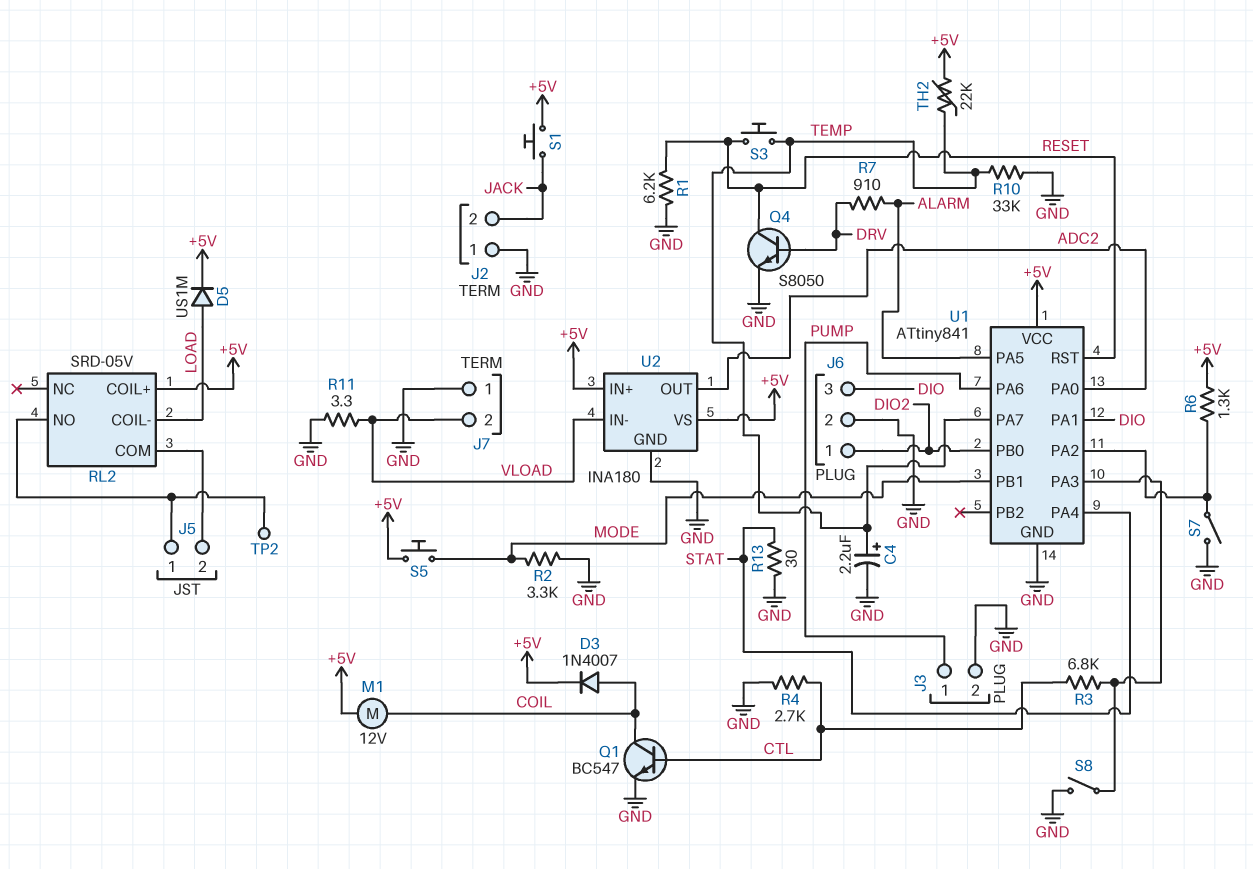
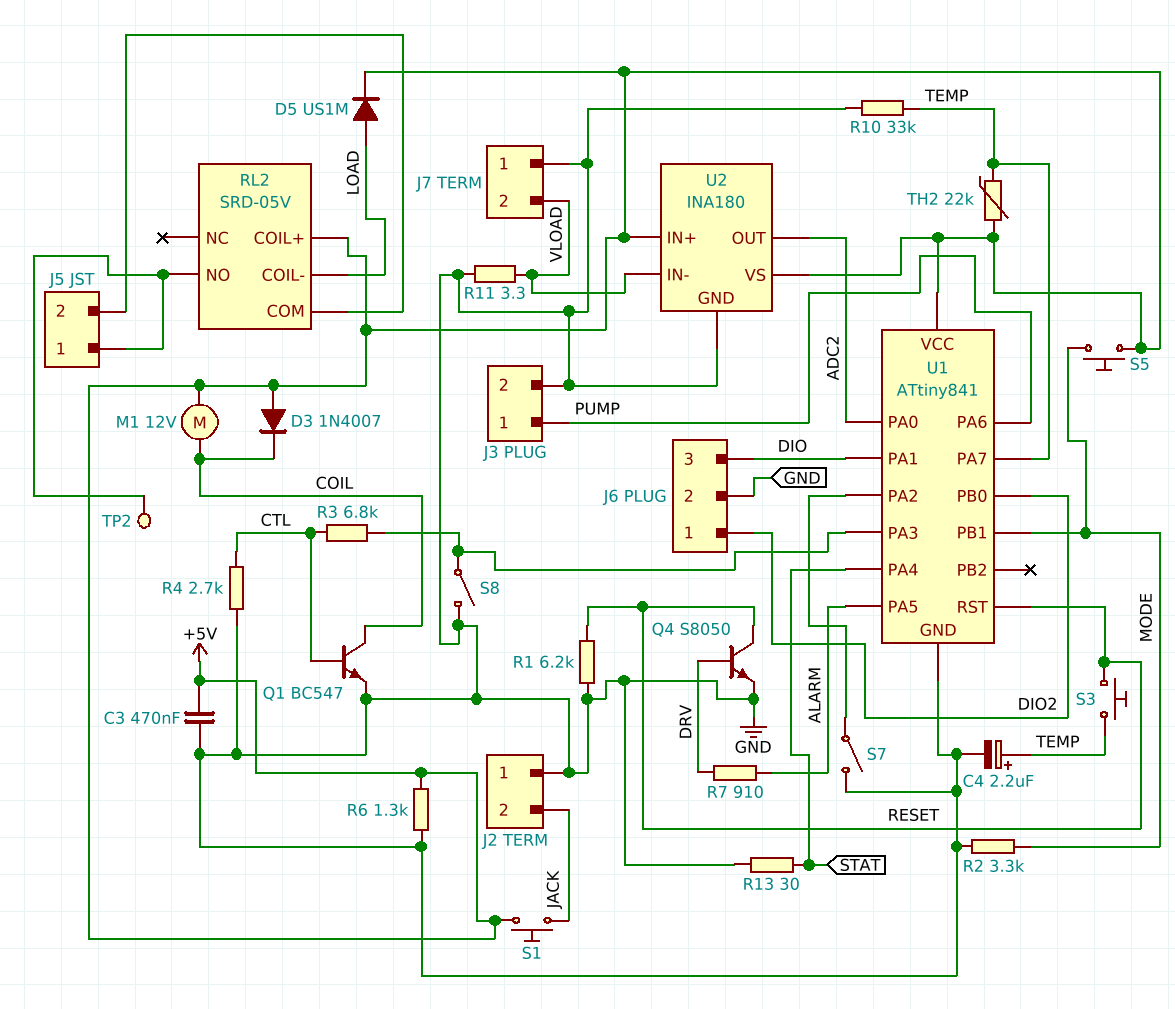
C3: none -> 470nF (+5V, GND)
D3: diode 1N4007 (A COIL, K +5V) -> diode 1N4007 (A +5V, K COIL)
R6: 1.3k (+5V, U1/PA2) -> 1.3k (+5V, GND)

